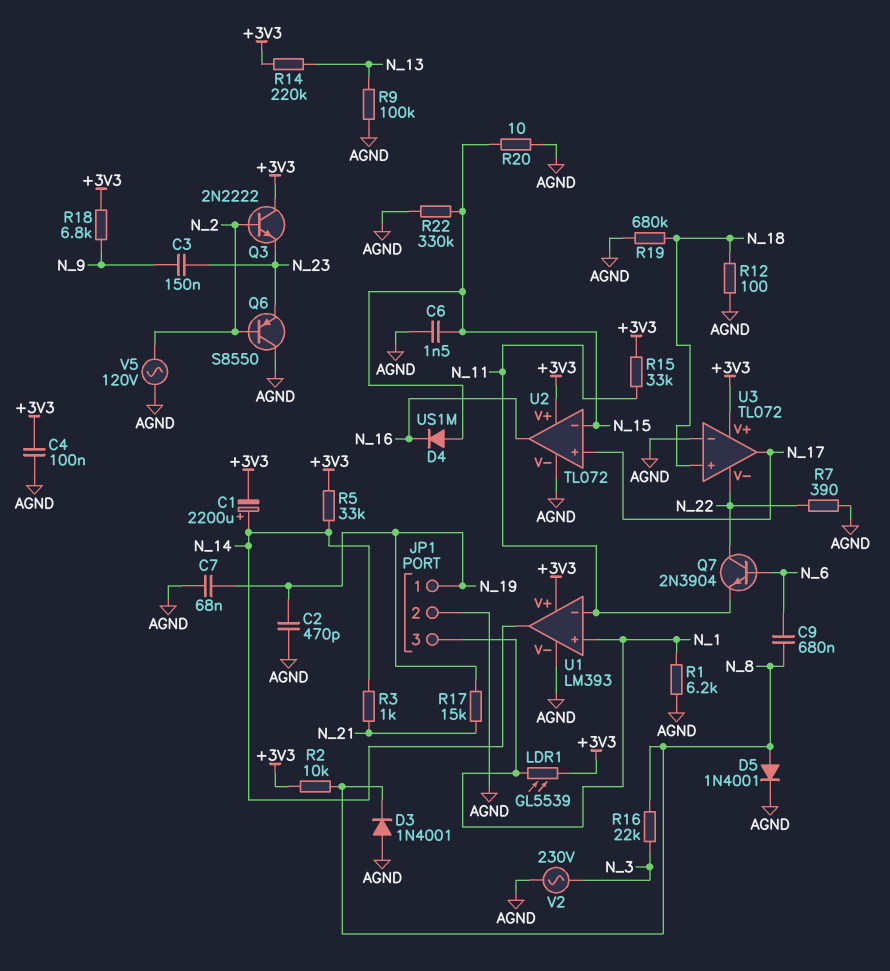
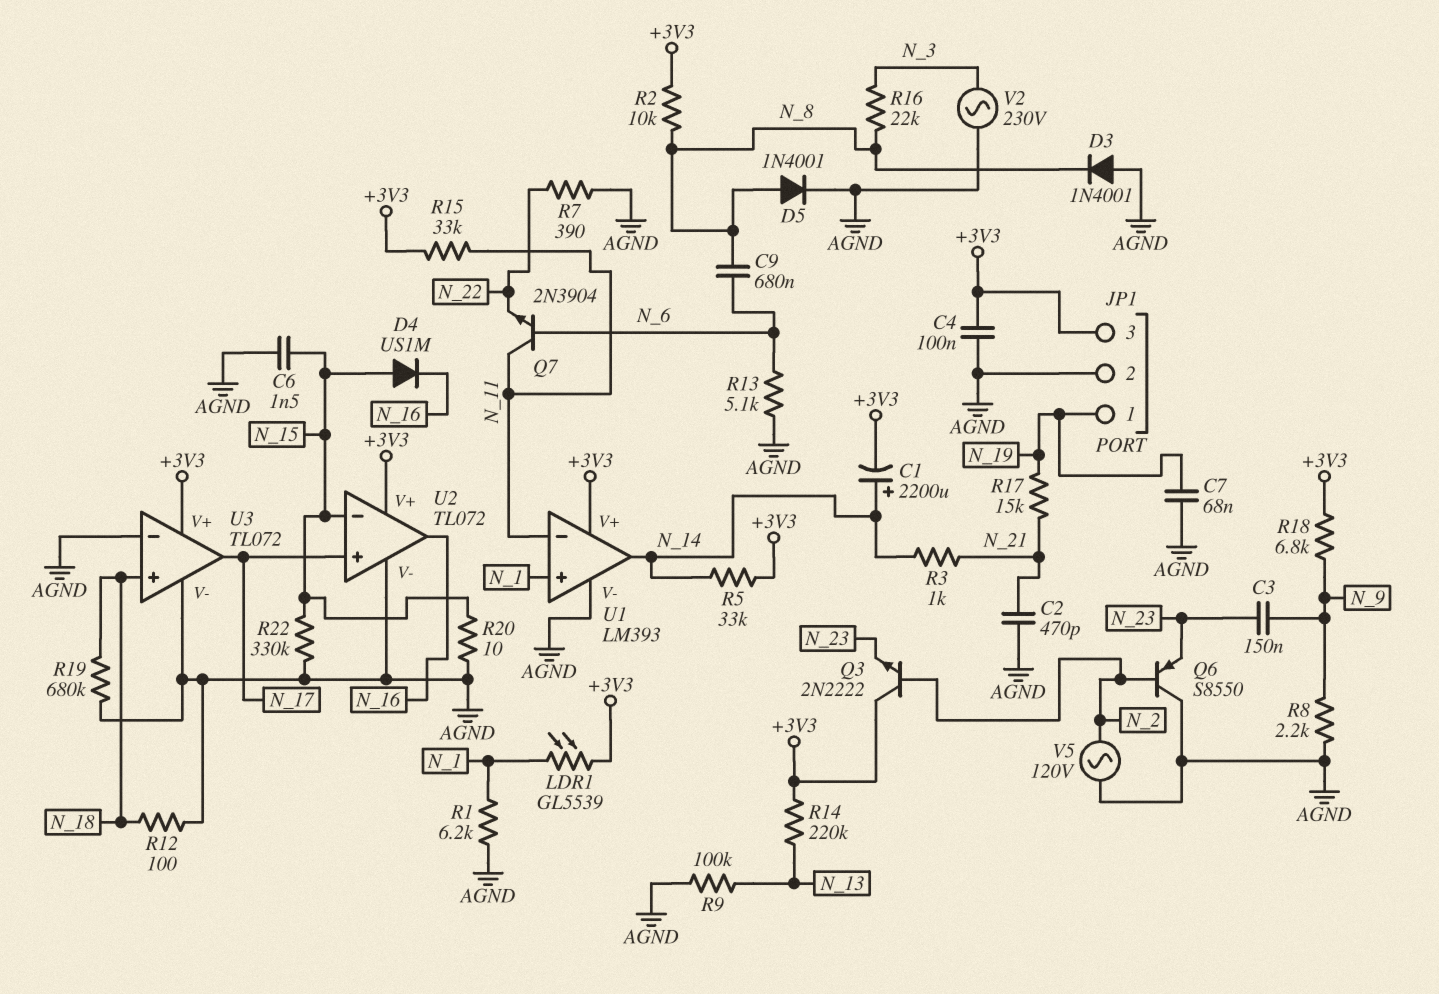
C2: 470pF (AGND, N_19) -> 470pF (AGND, N_21)
JP1 pin 3: N_1 -> +3V3
Q7: NPN 2N3904 (B N_6, C N_22, E N_11) -> NPN 2N3904 (B N_6, C N_11, E N_22)
R8: none -> 2.2k (AGND, N_9)
R13: none -> 5.1k (AGND, N_6)
U3 pin V-: N_22 -> AGND

